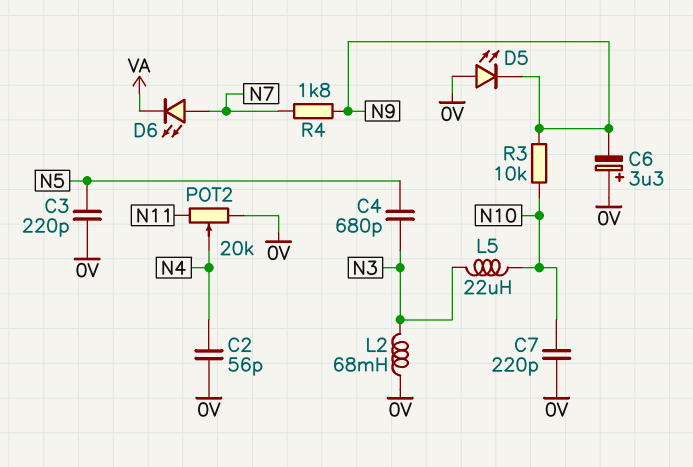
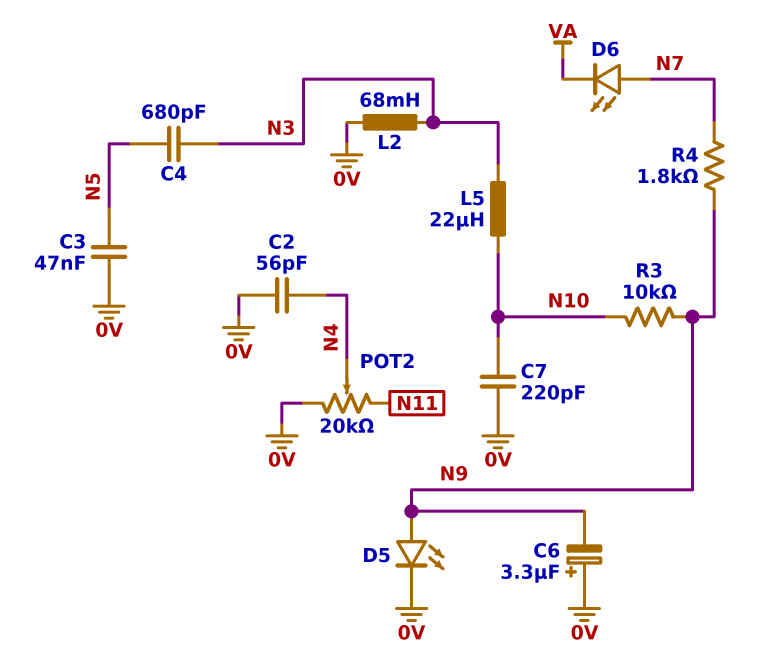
C3: 220pF (0V, N5) -> 47nF (0V, N5)
D5: LED (A 0V, K N9) -> LED (A N9, K 0V)

